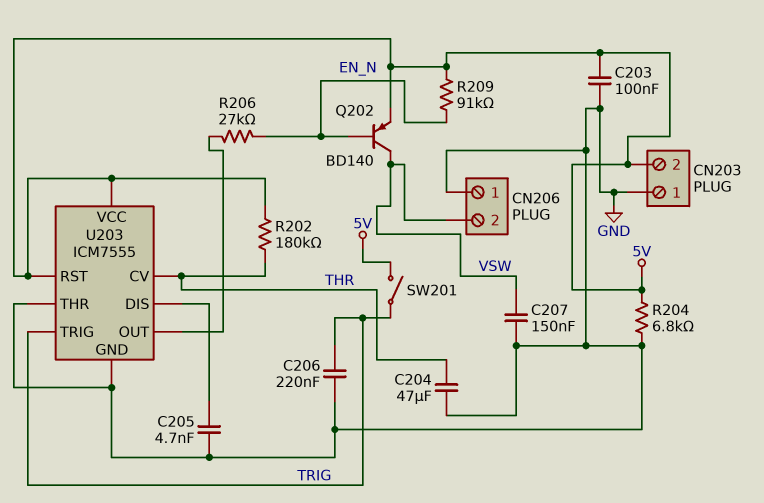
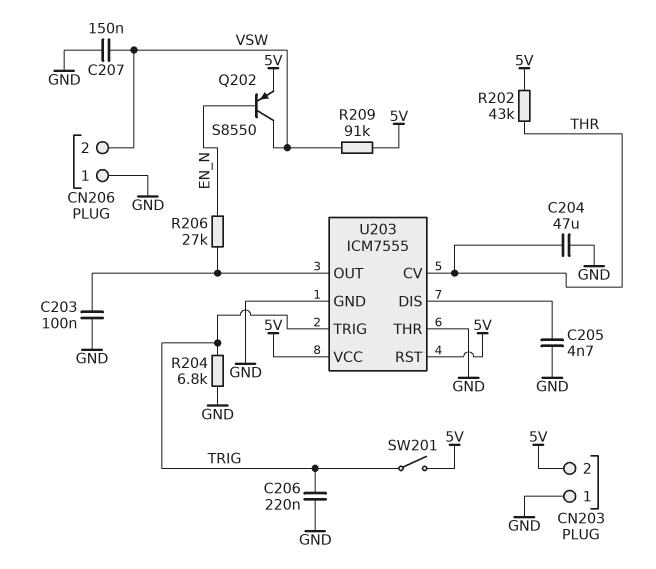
C203: 100nF (5V, GND) -> 100nF (GND, U203/OUT)
Q202: PNP BD140 (B EN_N, C VSW, E 5V) -> PNP S8550 (B EN_N, C VSW, E 5V)
R202: 180k (5V, THR) -> 43k (5V, THR)
R204: 6.8k (5V, GND) -> 6.8k (GND, TRIG)
R209: 91k (5V, EN_N) -> 91k (5V, VSW)

